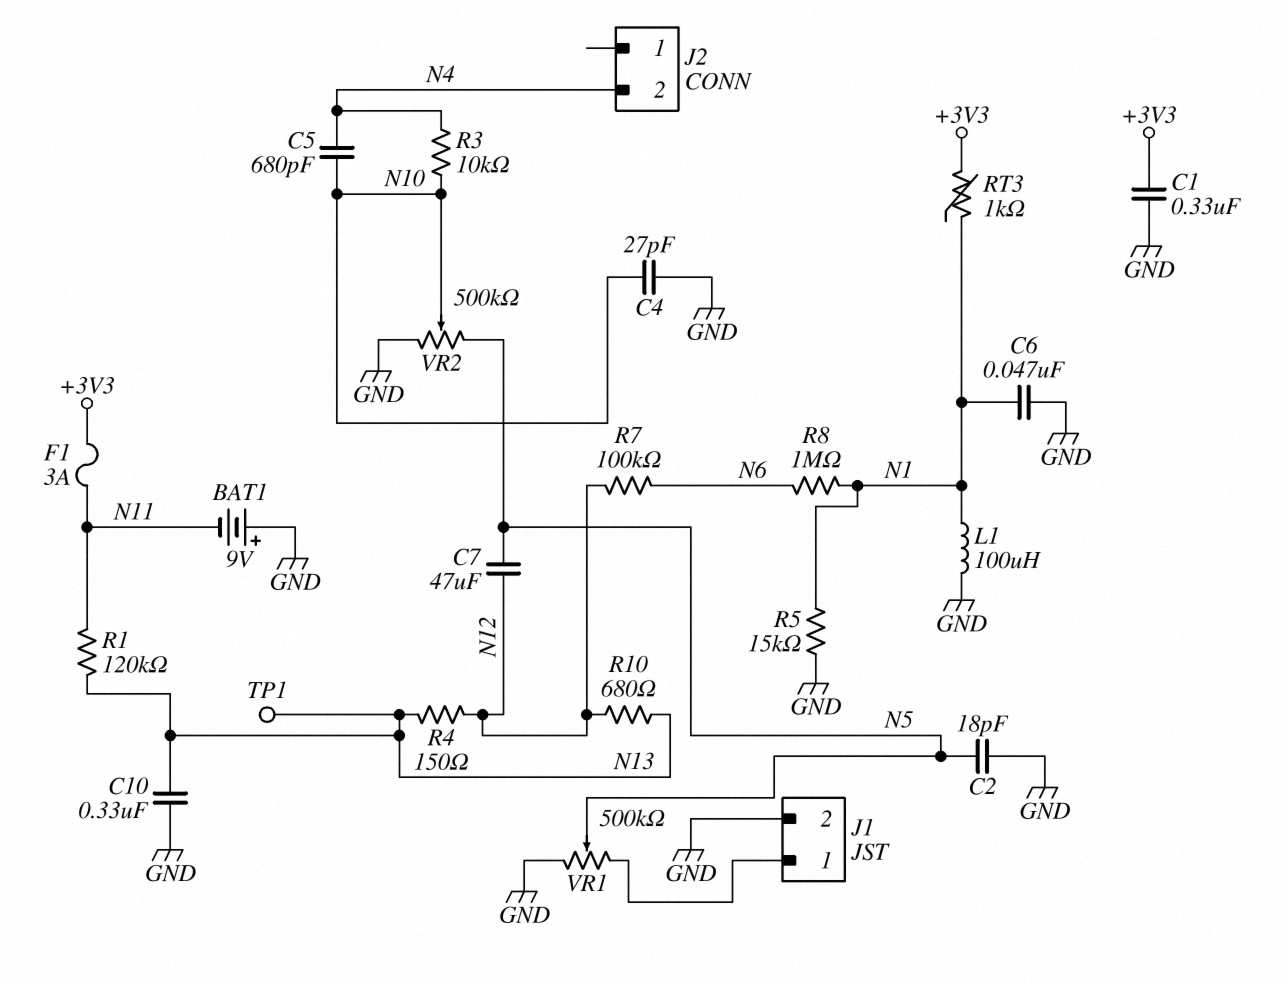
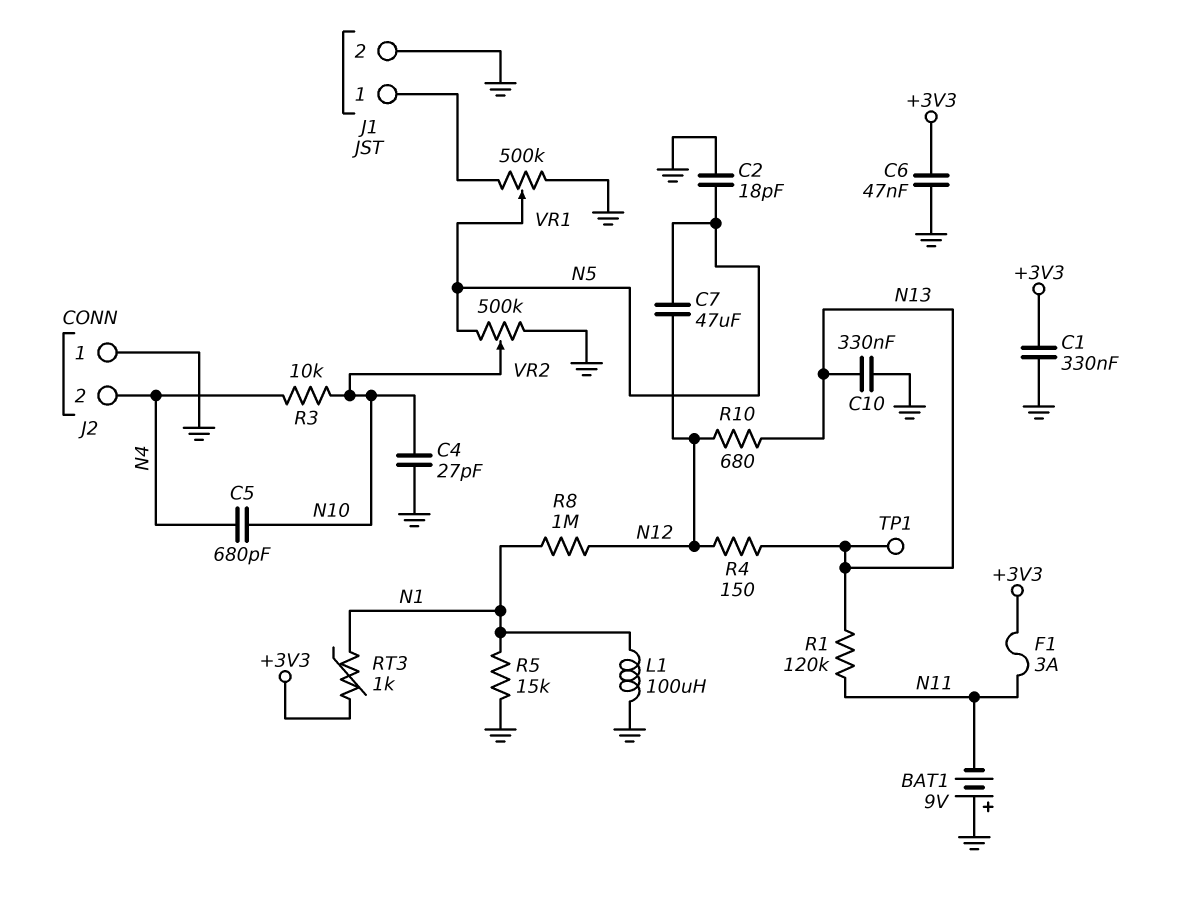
C6: 47nF (GND, N1) -> 47nF (+3V3, GND)
J2 pin 1: none -> GND
R7: 100k (N6, N12) -> none
R8: 1M (N1, N6) -> 1M (N1, N12)

